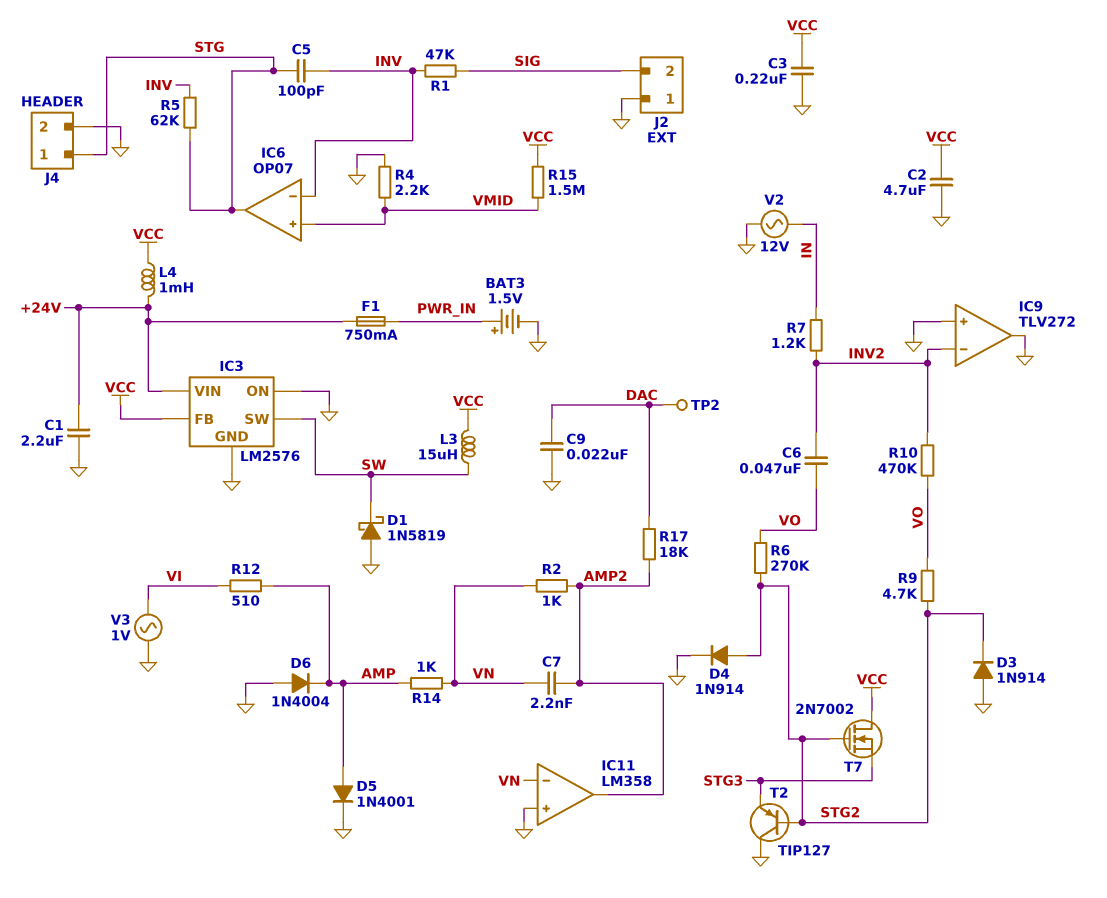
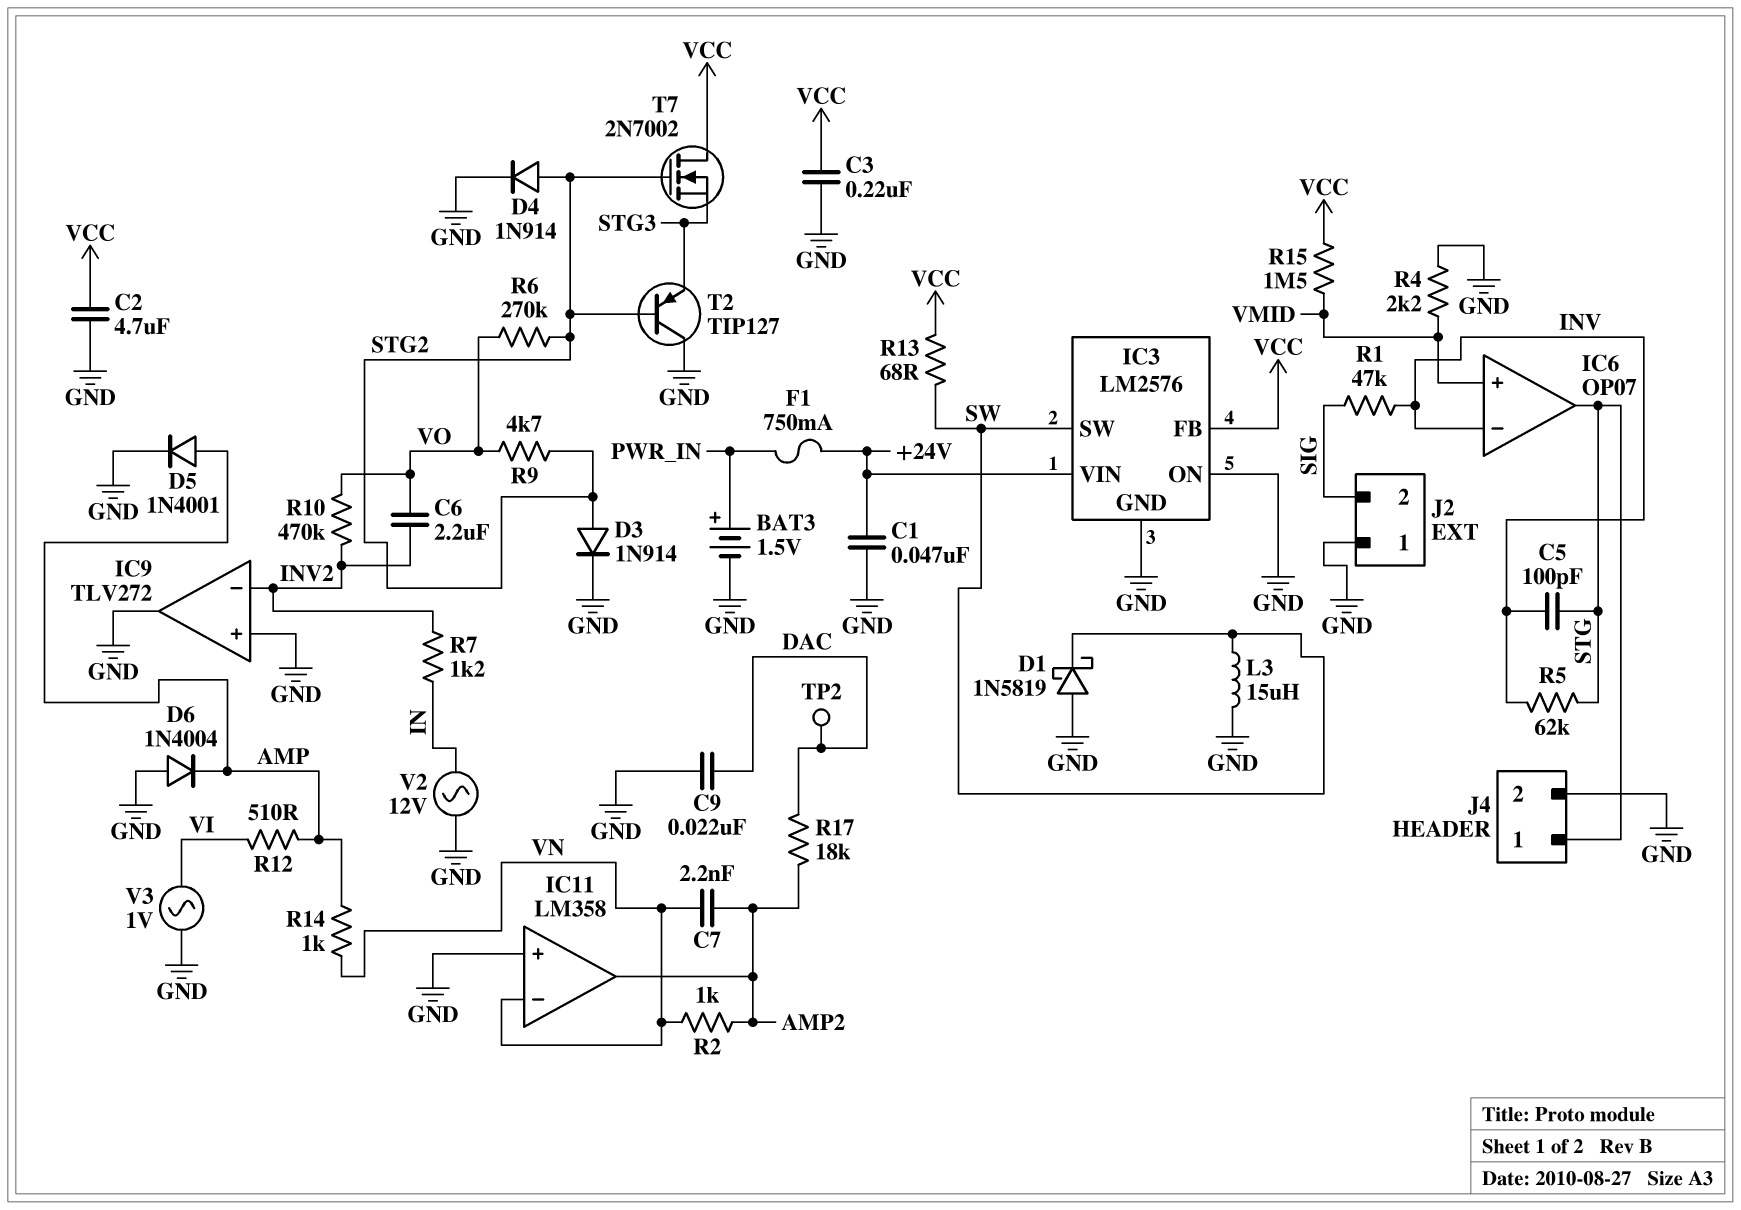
C1: 2.2uF (+24V, GND) -> 47nF (+24V, GND)
C6: 47nF (INV2, VO) -> 2.2uF (INV2, VO)
D3: diode 1N914 (A GND, K STG2) -> diode 1N914 (A STG2, K GND)
L3: 15uH (SW, VCC) -> 15uH (GND, SW)
L4: 1mH (+24V, VCC) -> none
R13: none -> 68 (SW, VCC)

